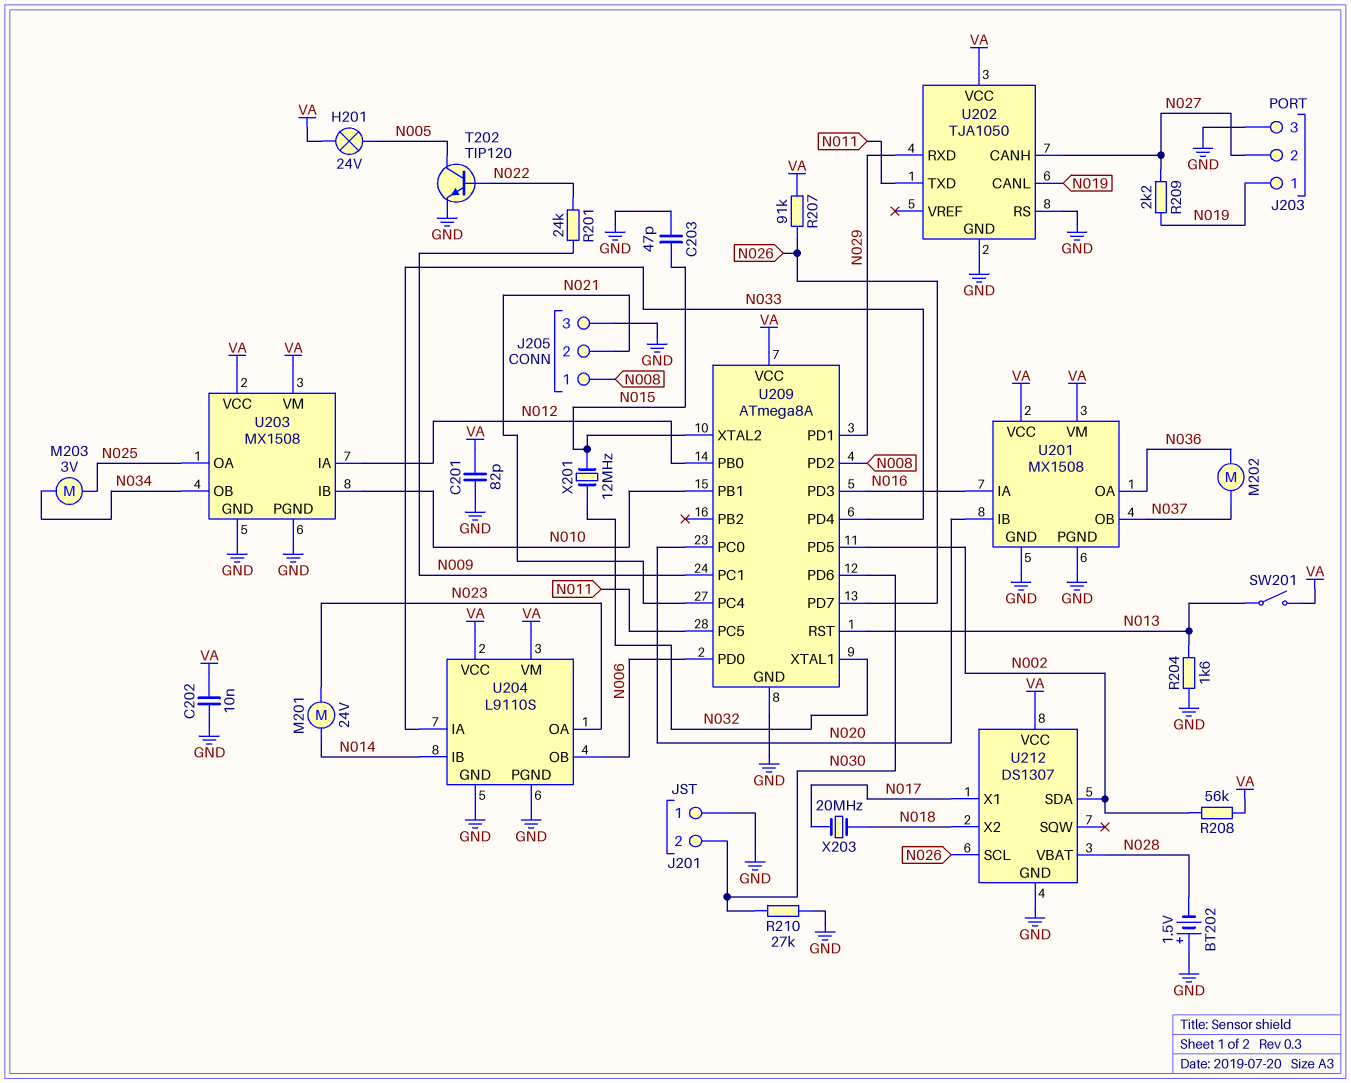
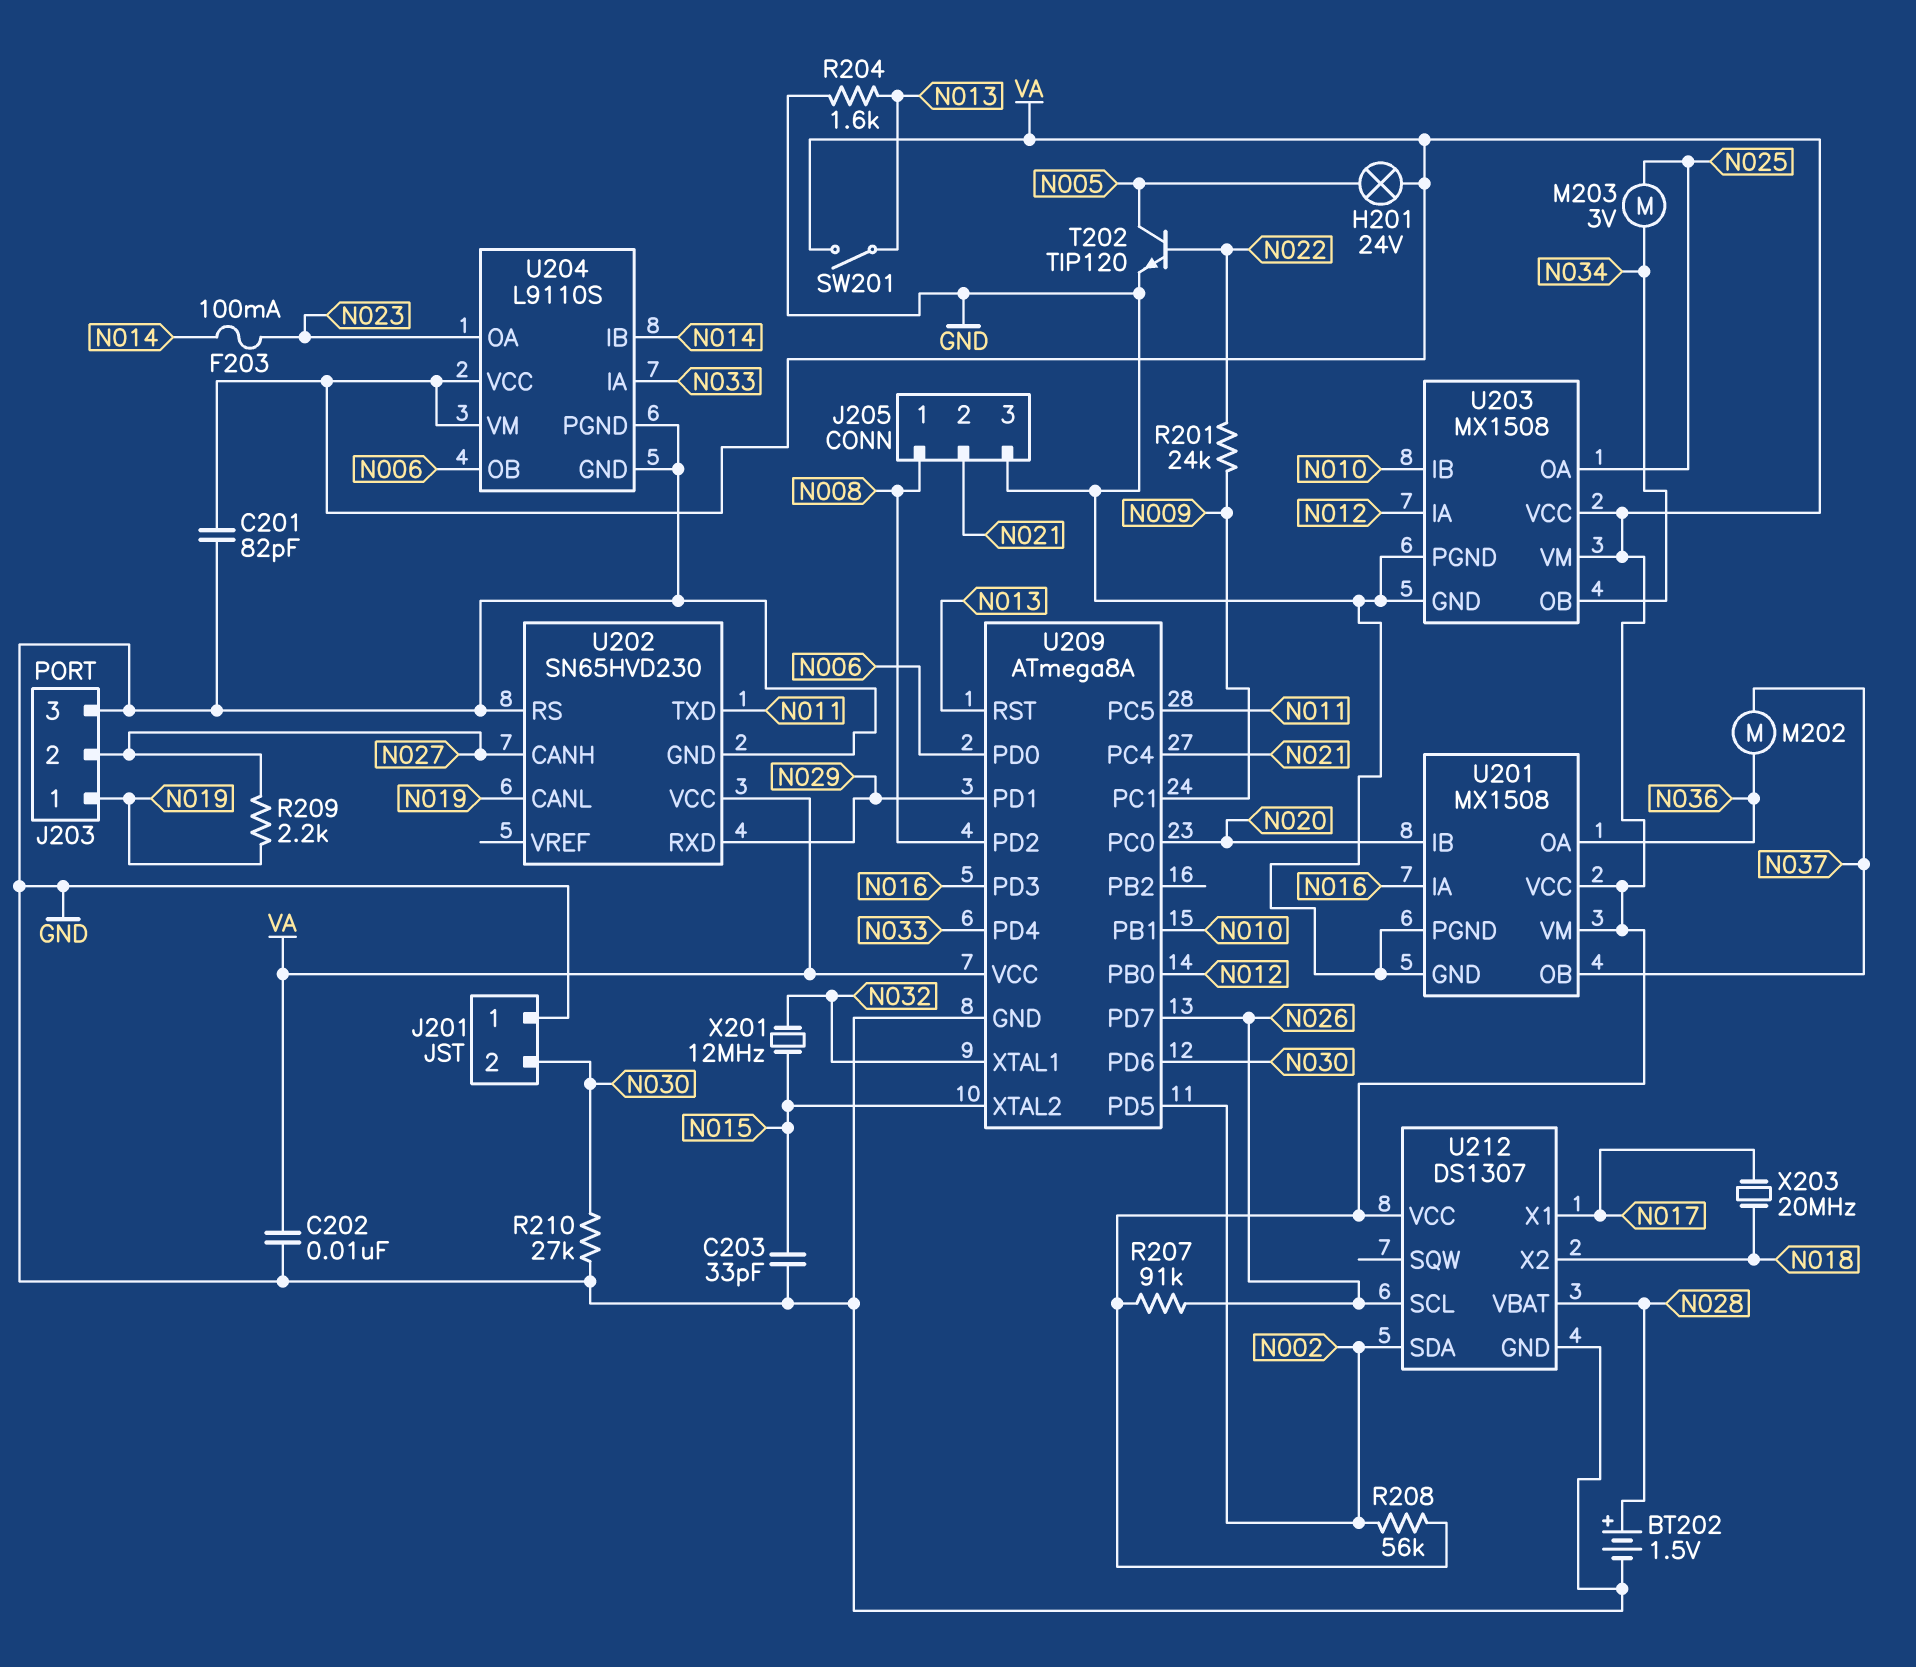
BT202: 1.5V (plus GND, minus N028) -> 1.5V (plus N028, minus GND)
C203: 47pF (GND, N015) -> 33pF (GND, N015)
F203: none -> 100mA (N014, N023)
M201: motor 24V (N014, N023) -> none
U202: TJA1050 -> SN65HVD230

